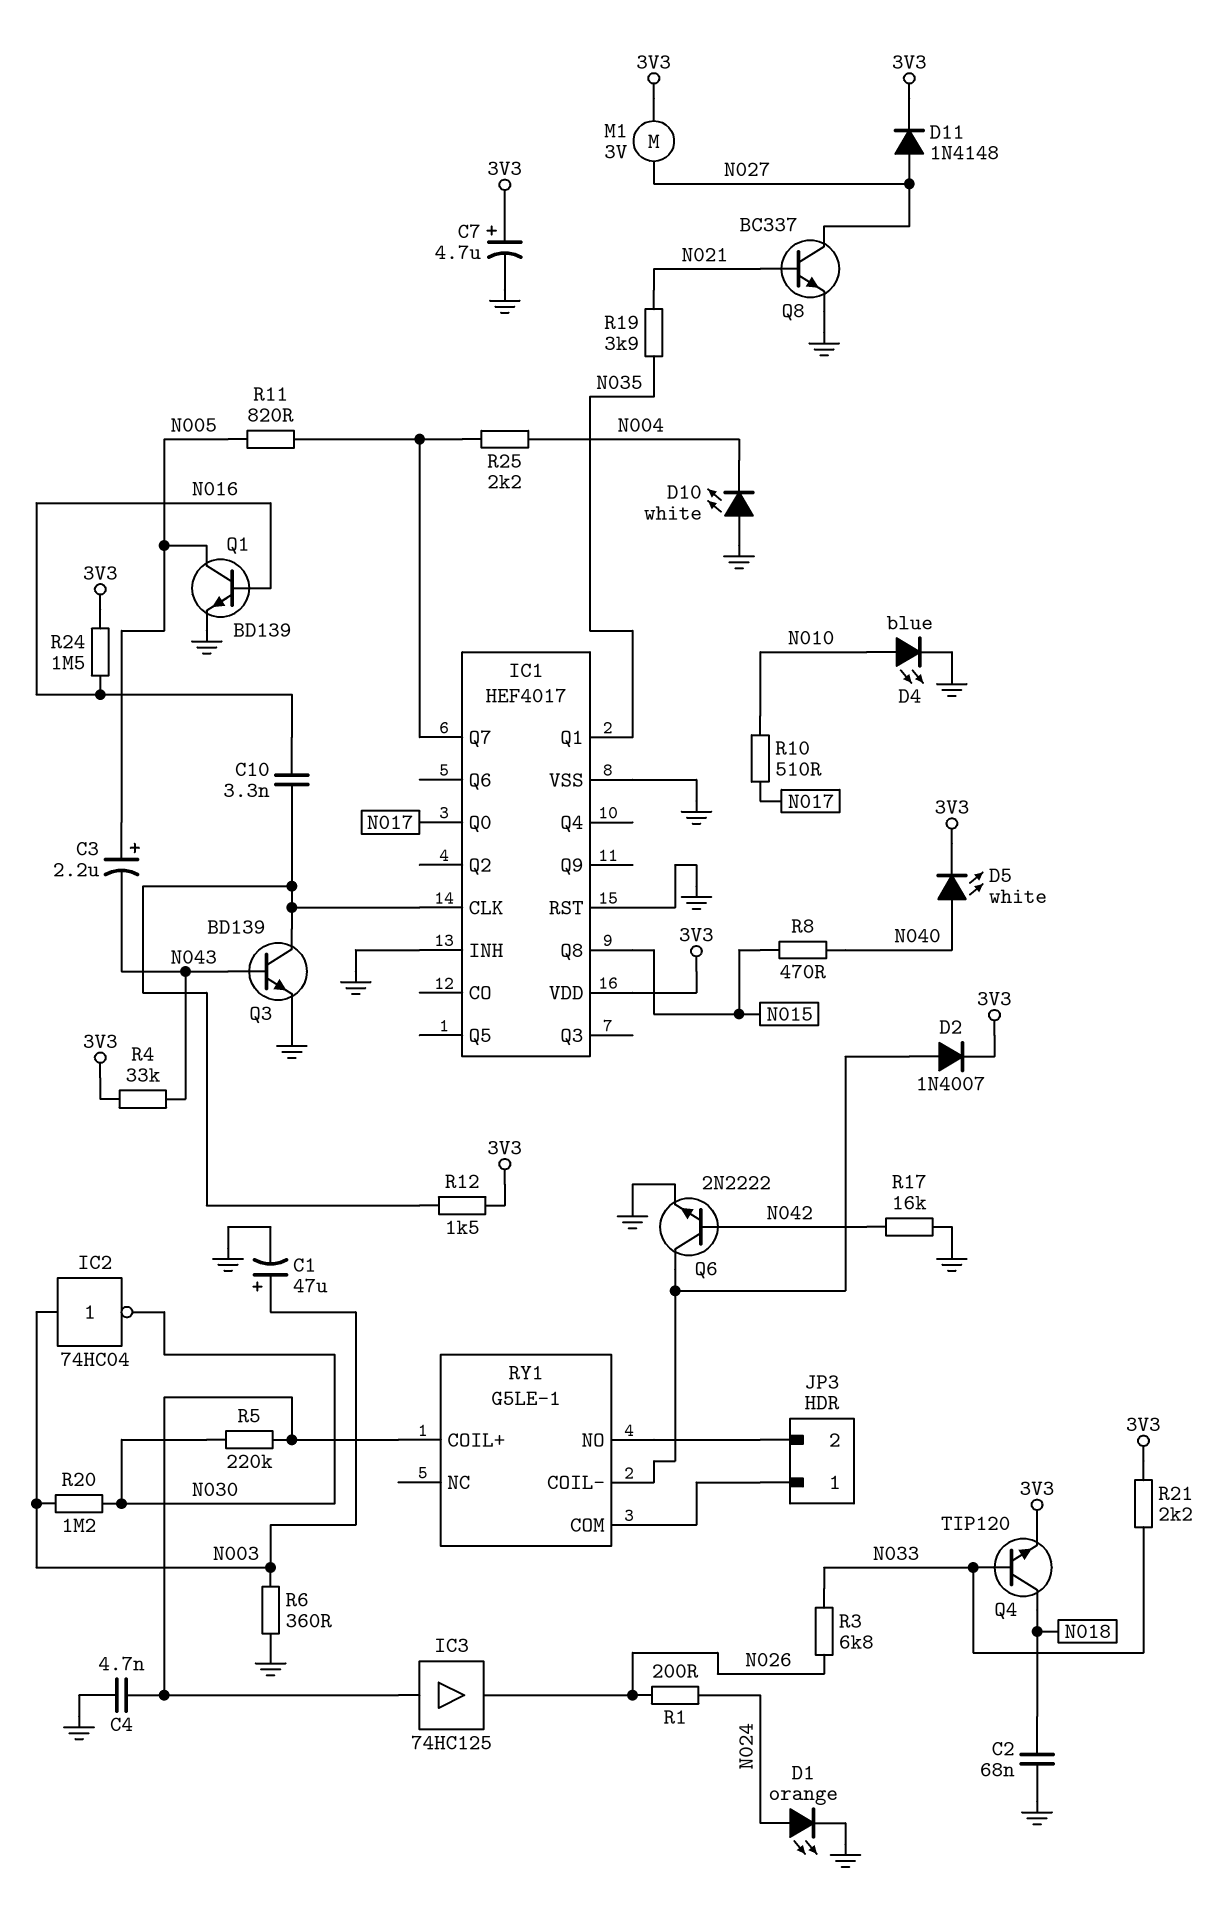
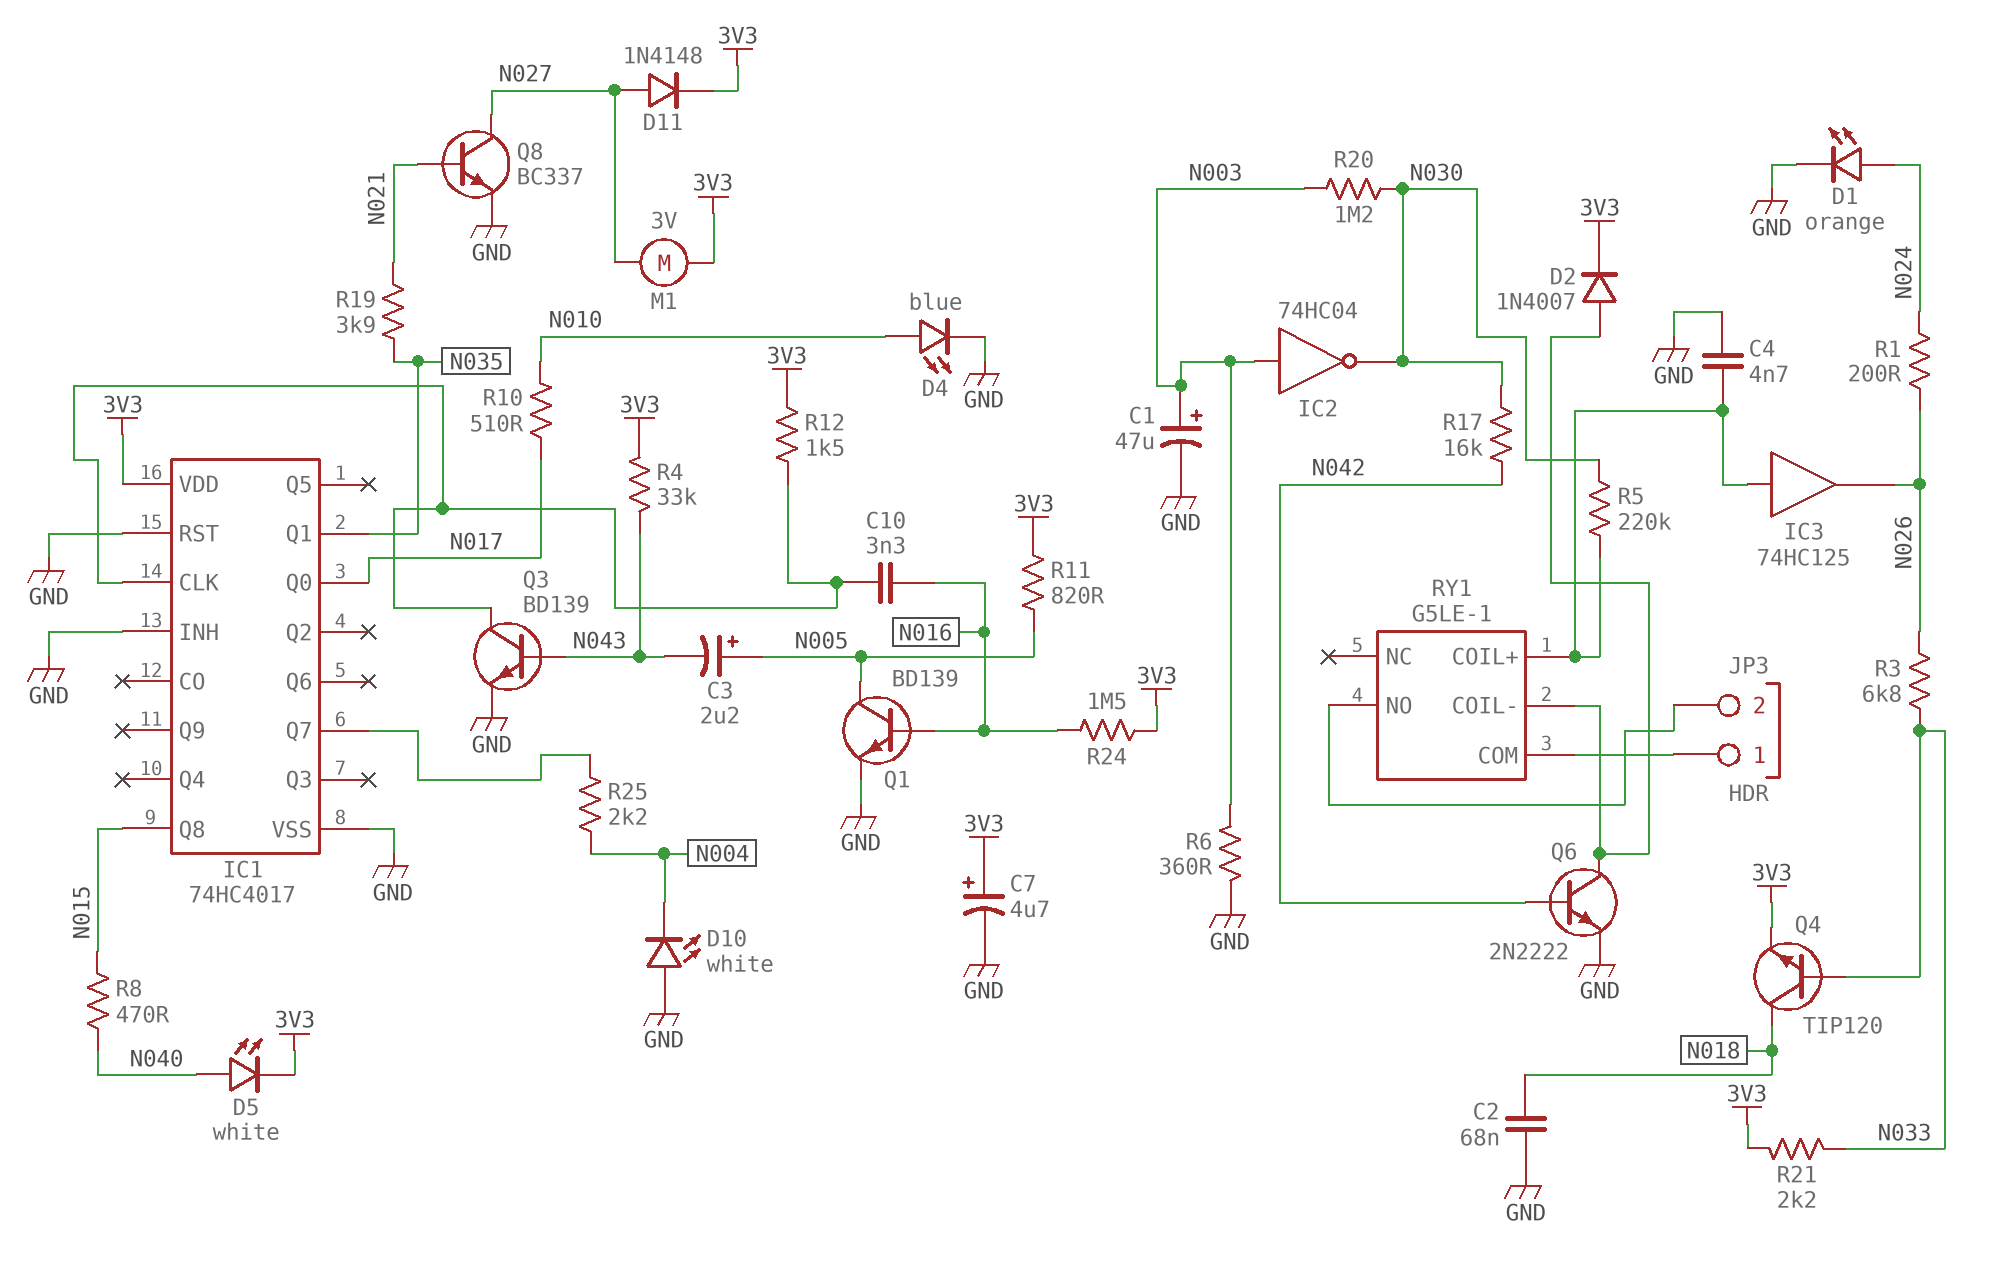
IC1: HEF4017 -> 74HC4017
R11: 820 (IC1/Q7, N005) -> 820 (3V3, N005)
R17: 16k (GND, N042) -> 16k (N030, N042)

